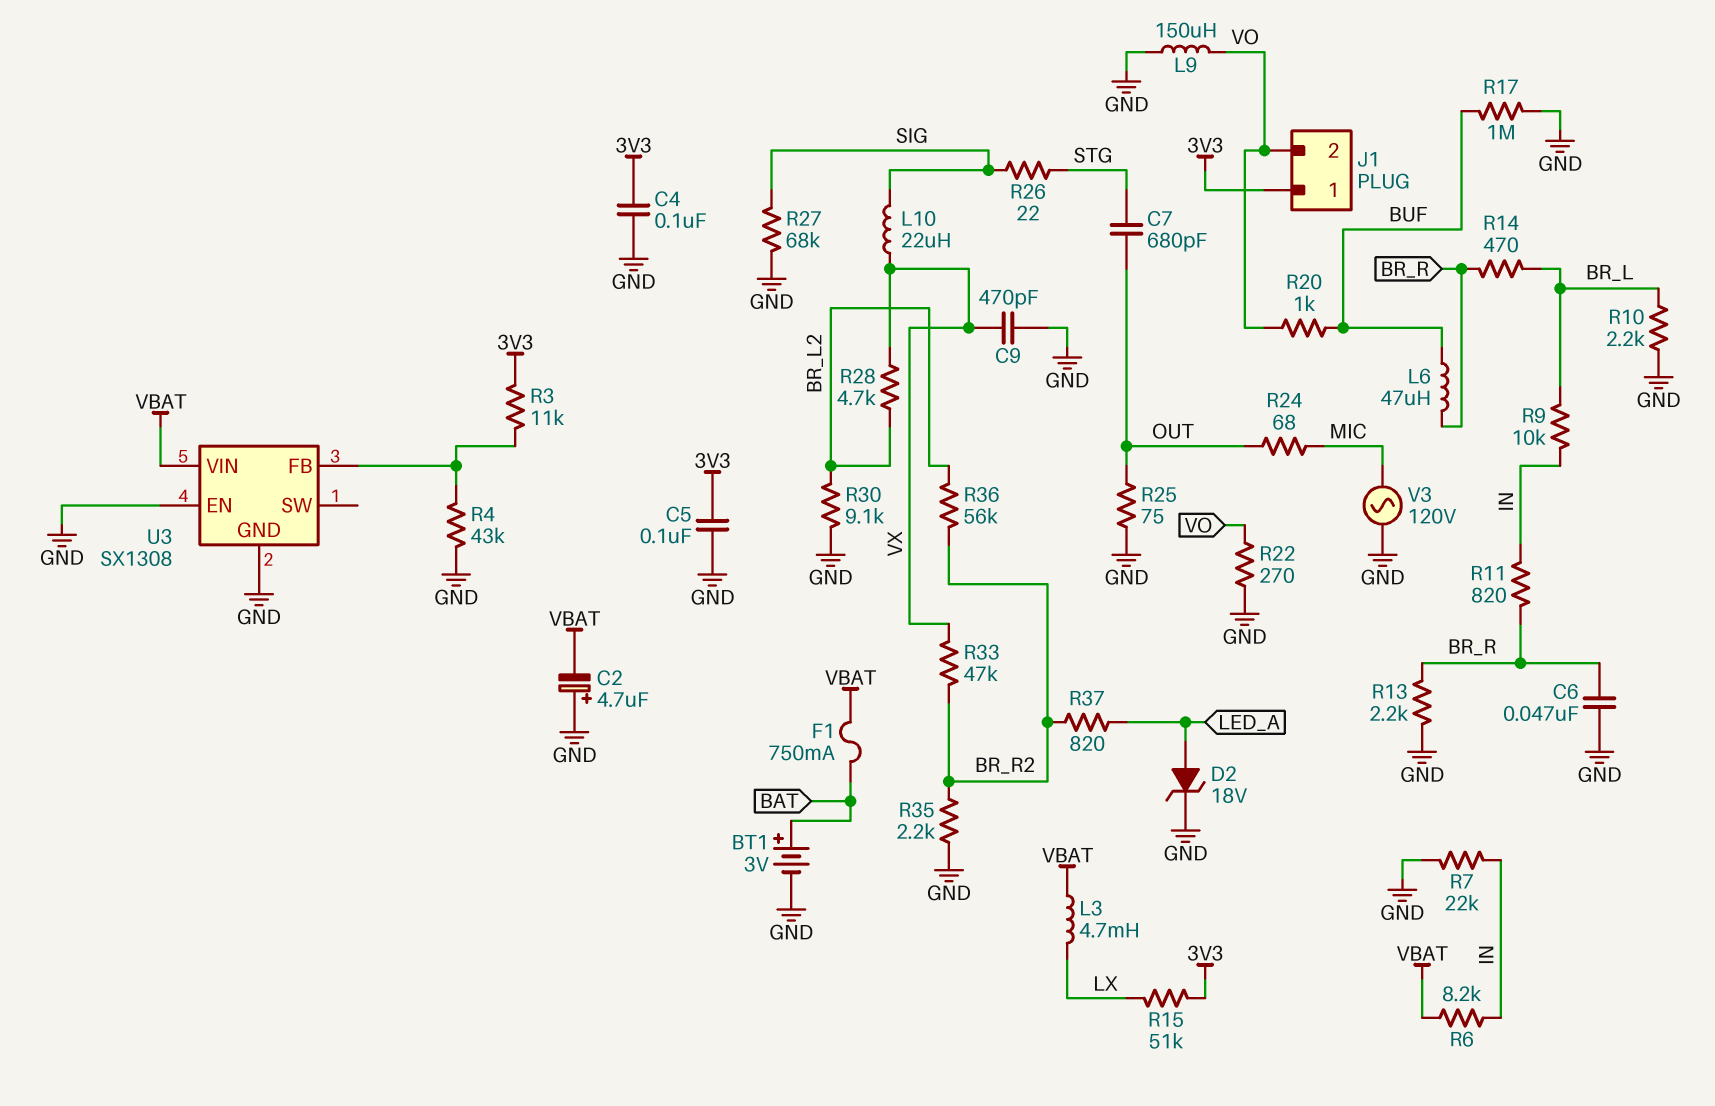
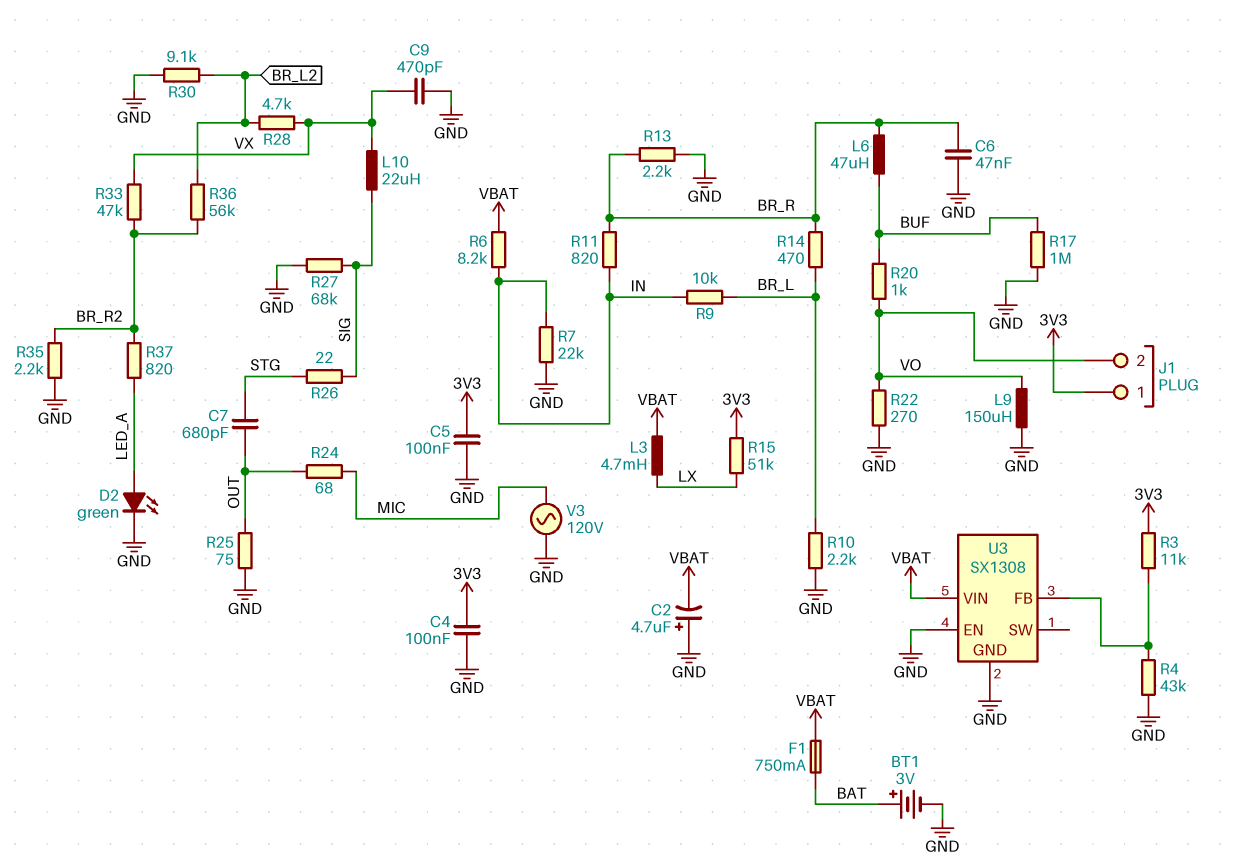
D2: zener 18V (A LED_A, K GND) -> LED green (A LED_A, K GND)

